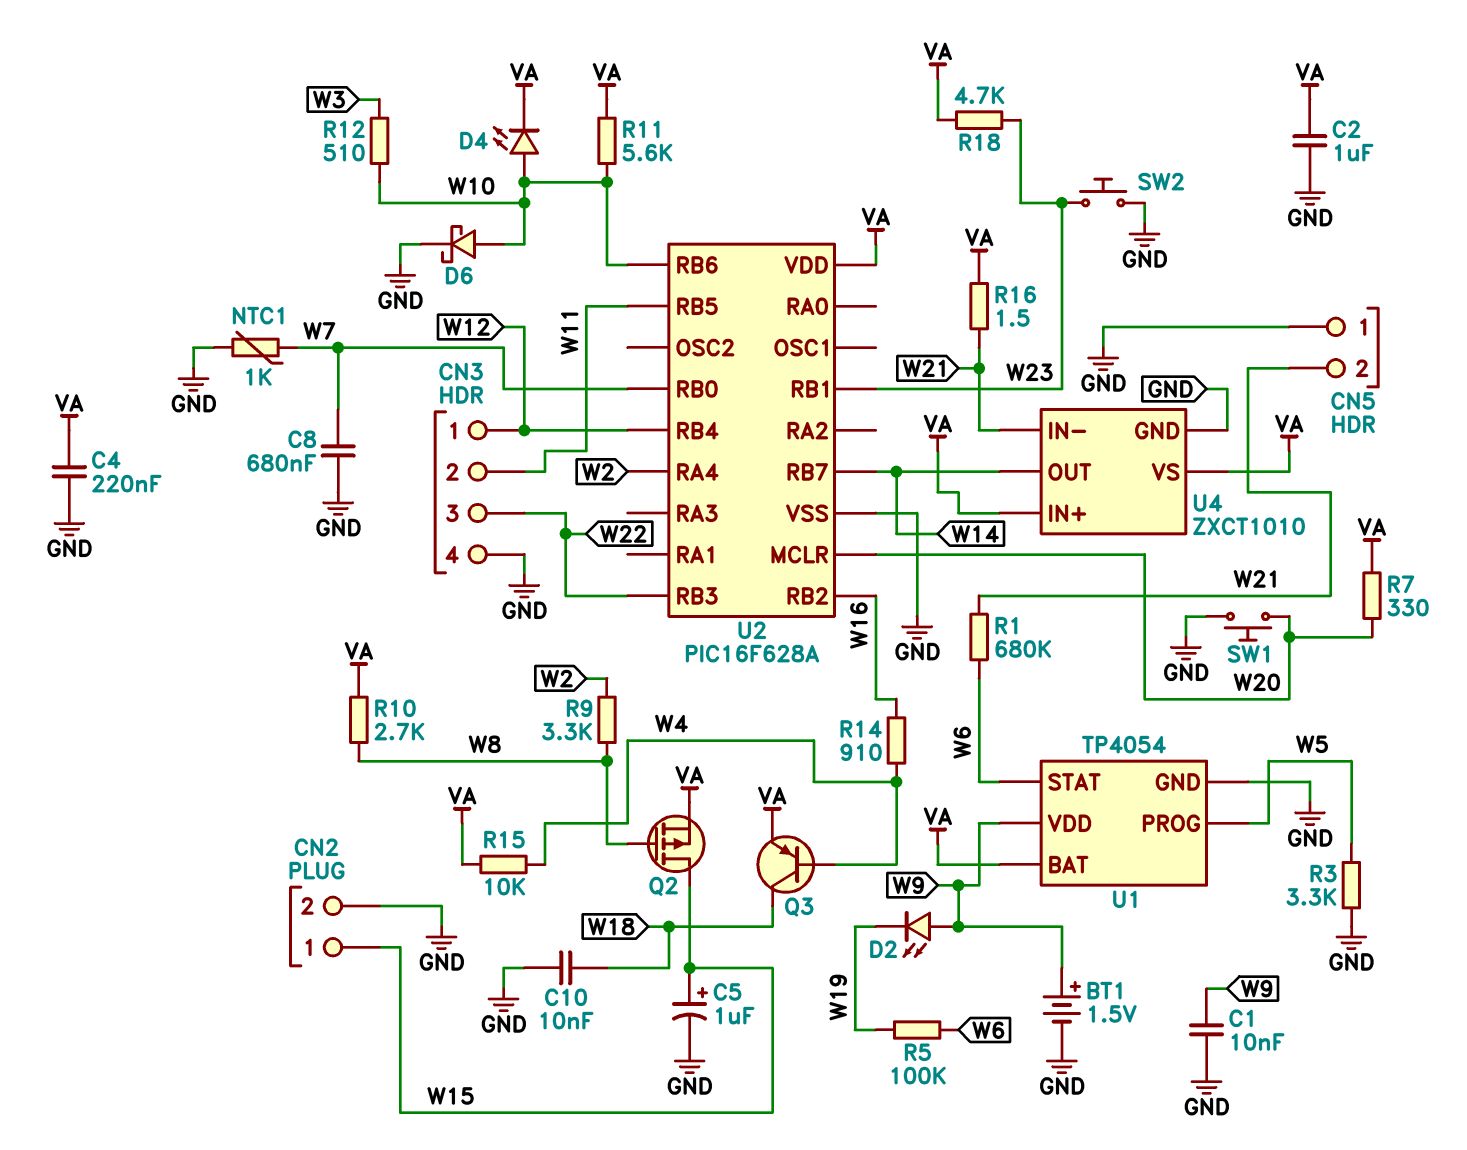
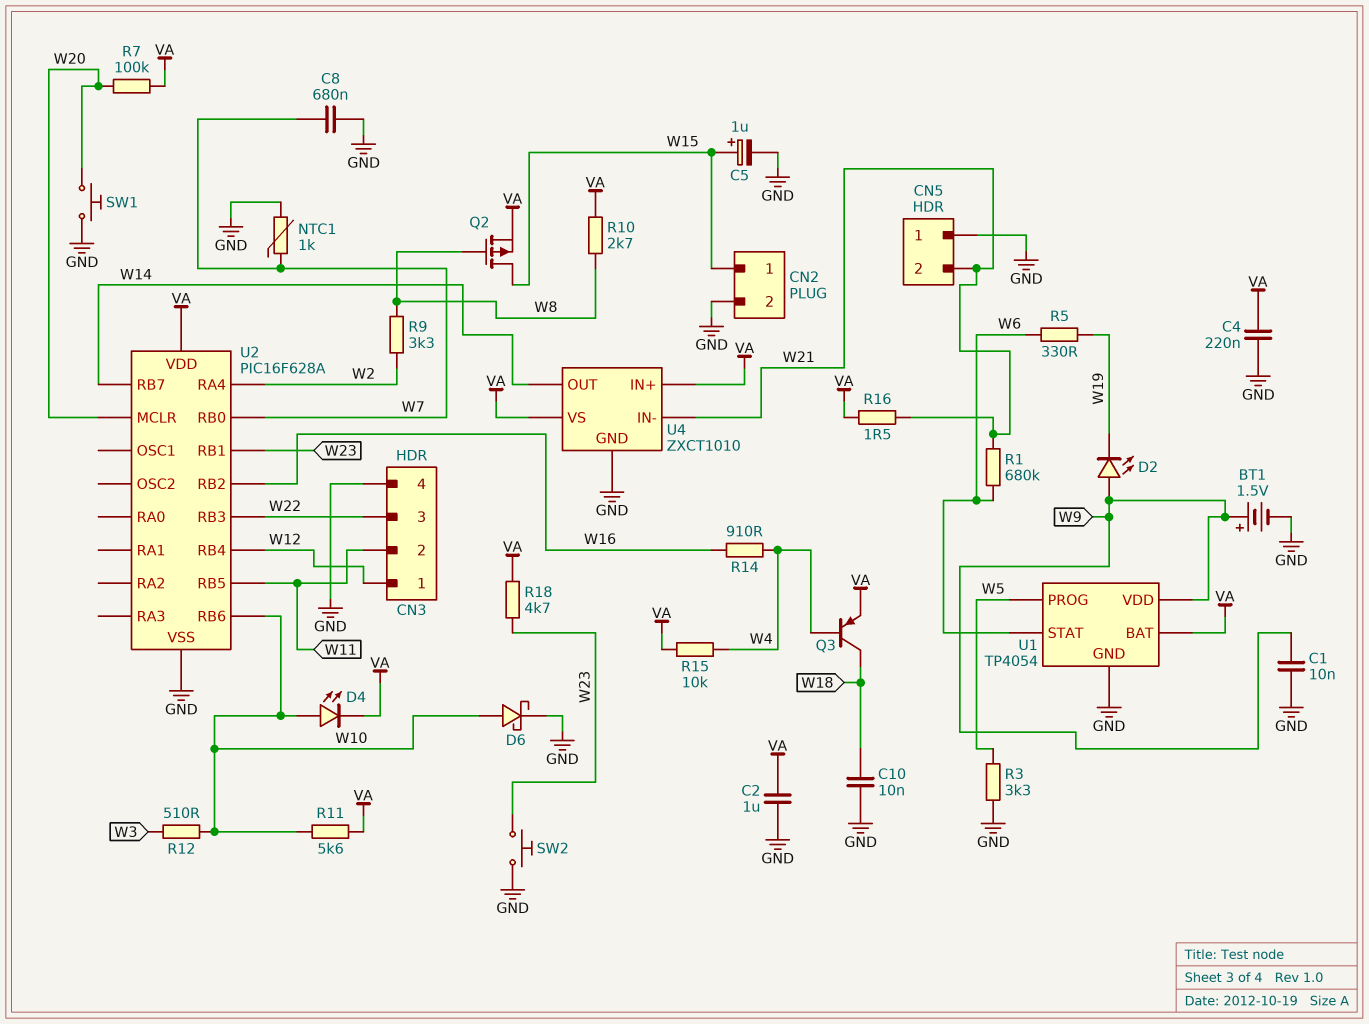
R5: 100k (W6, W19) -> 330 (W6, W19)
R7: 330 (VA, W20) -> 100k (VA, W20)

